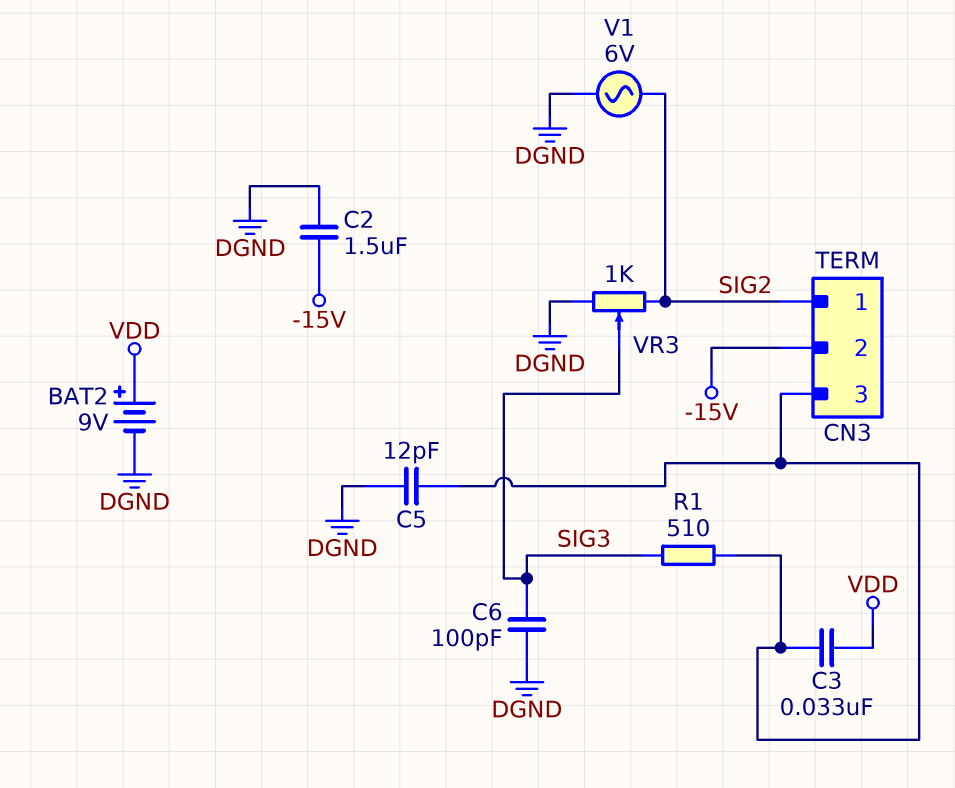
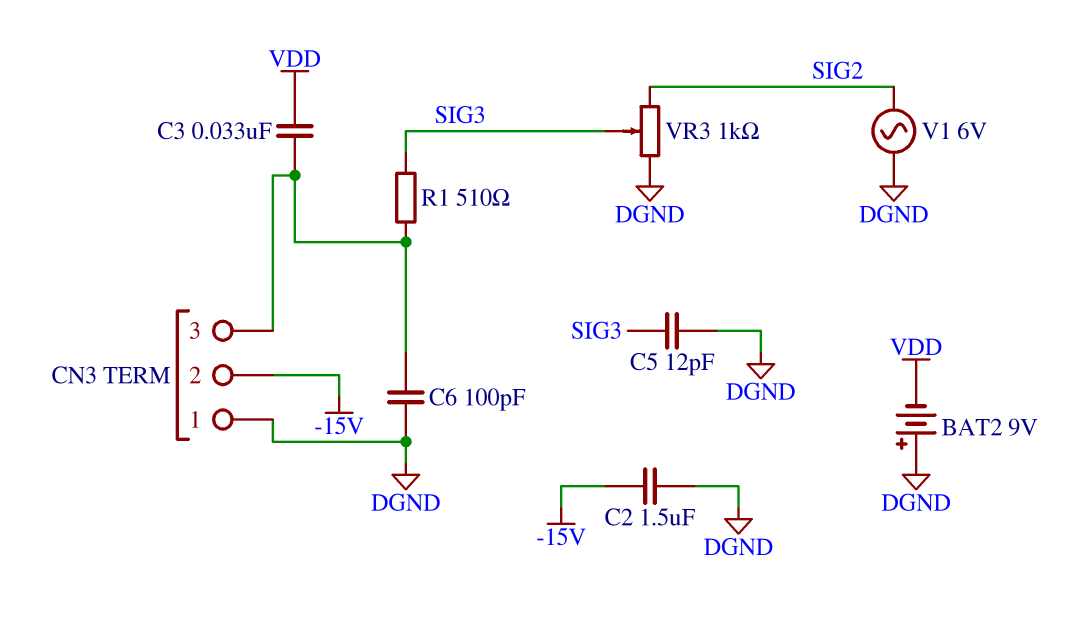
BAT2: 9V (plus VDD, minus DGND) -> 9V (plus DGND, minus VDD)
C5: 12pF (CN3/3, DGND) -> 12pF (DGND, SIG3)
C6: 100pF (DGND, SIG3) -> 100pF (CN3/3, DGND)
CN3 pin 1: SIG2 -> DGND

